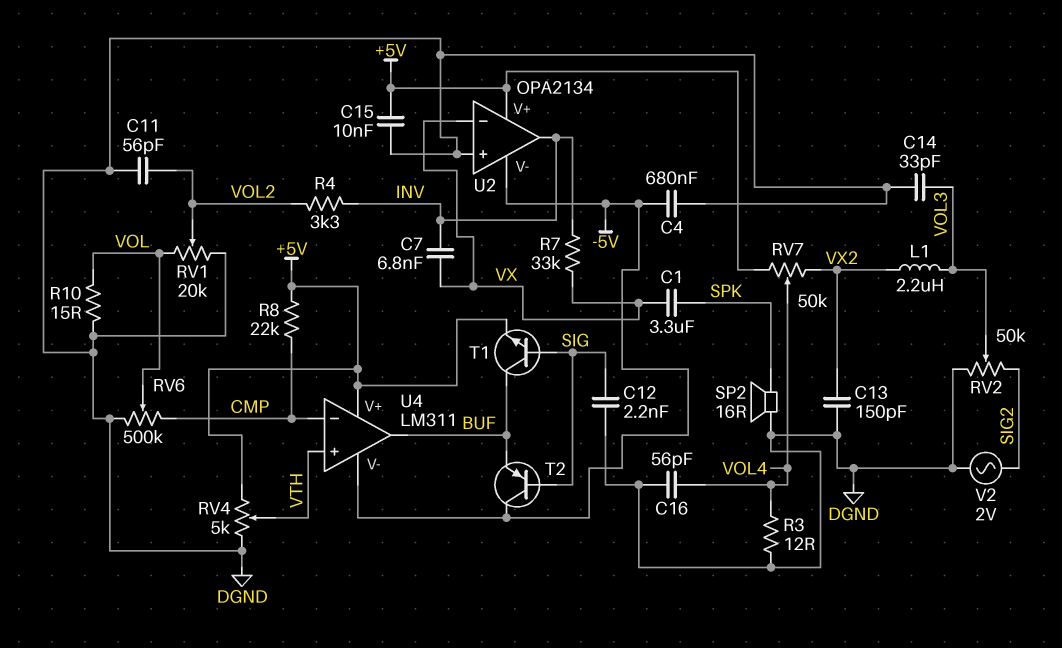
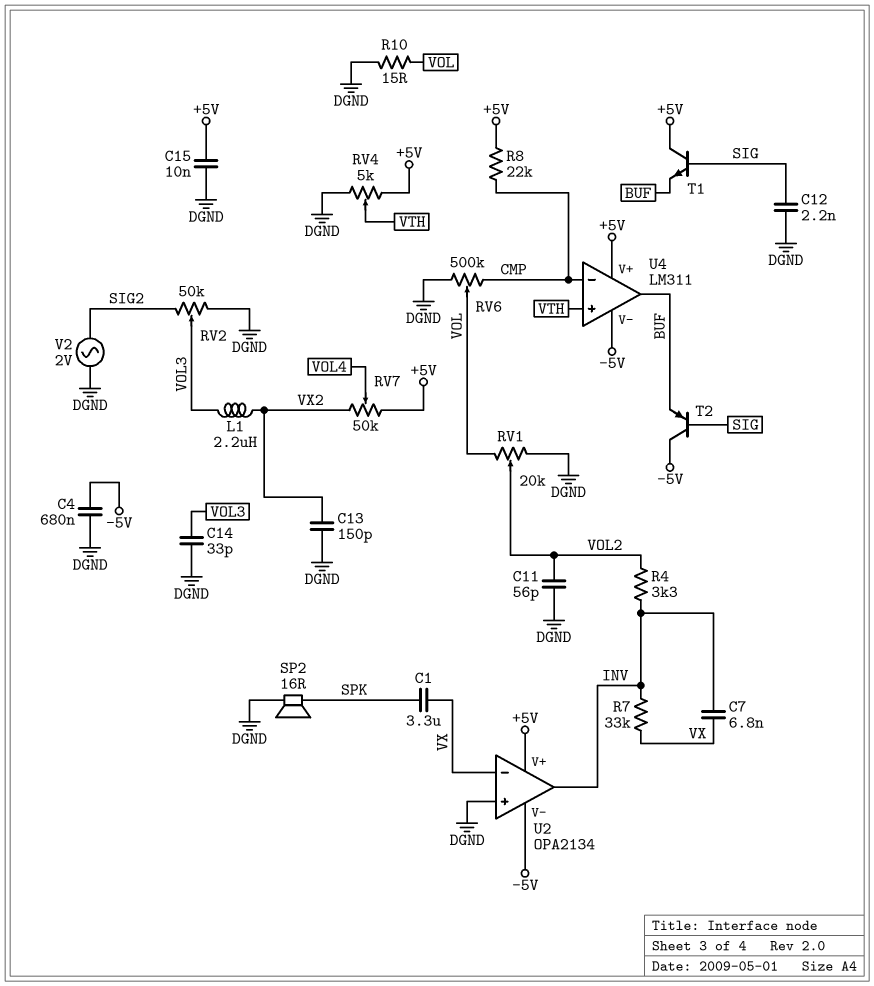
C16: 56pF (DGND, VOL4) -> none
R3: 12 (DGND, VOL4) -> none
T1: NPN (B SIG, C BUF, E +5V) -> NPN (B SIG, C +5V, E BUF)

